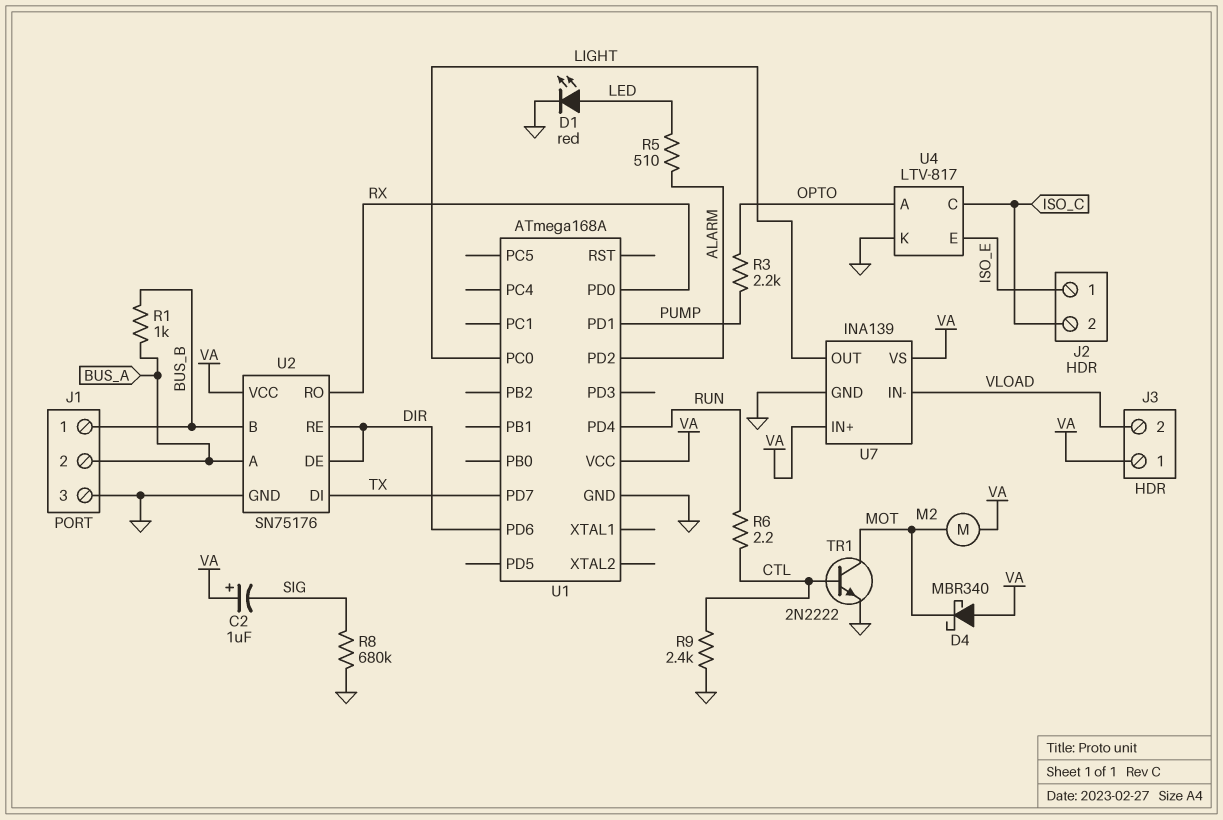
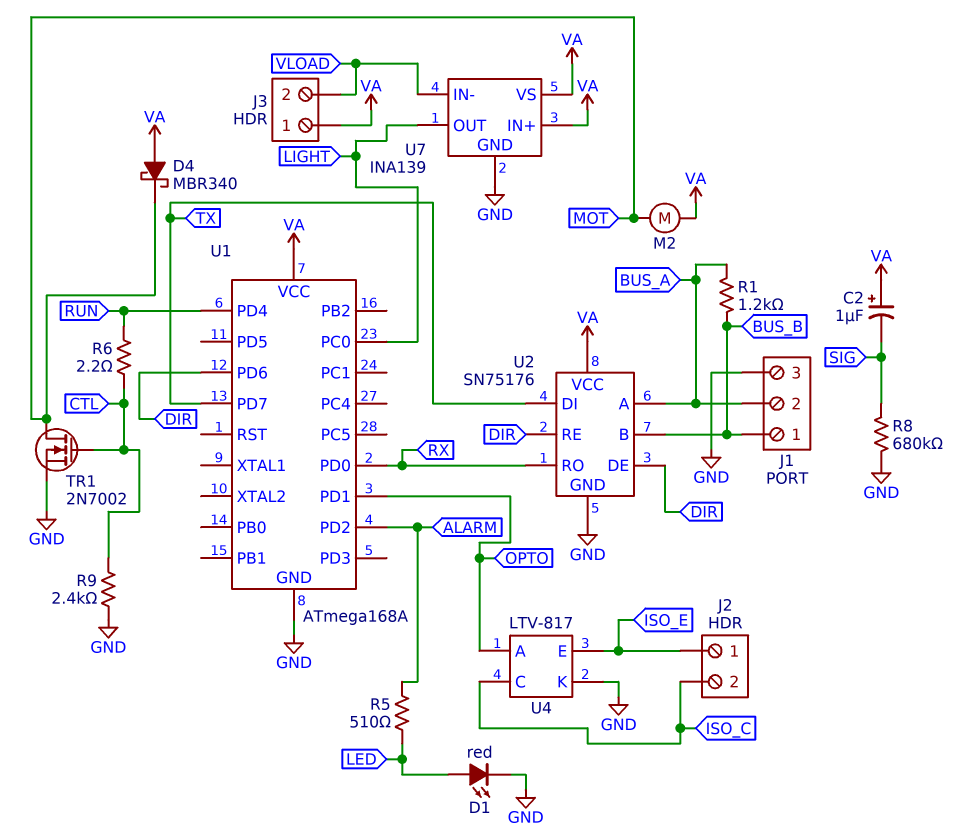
R1: 1k (BUS_A, BUS_B) -> 1.2k (BUS_A, BUS_B)
R3: 2.2k (OPTO, PUMP) -> none
TR1: NPN 2N2222 (B CTL, C MOT, E GND) -> NMOS 2N7002 (G CTL, D MOT, S GND)
U1 pin PD1: PUMP -> OPTO

